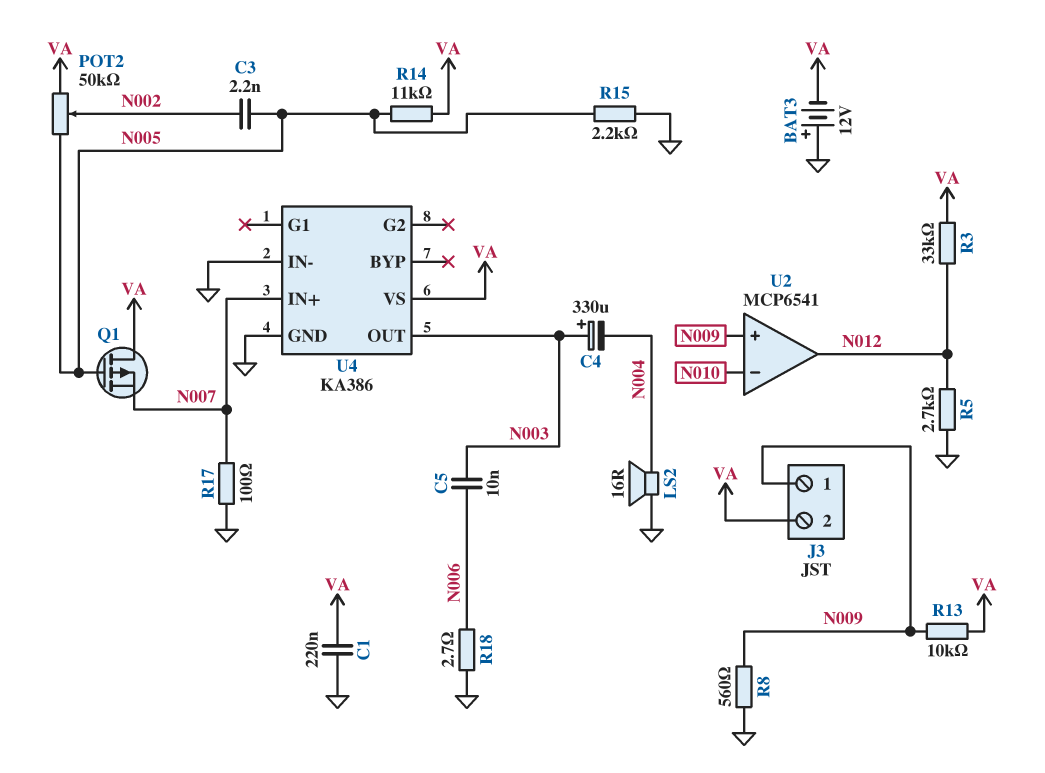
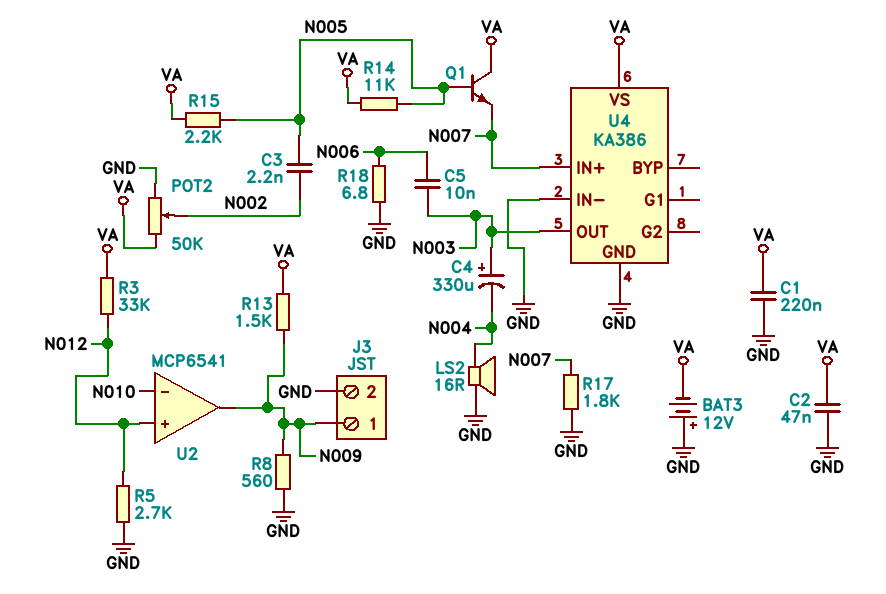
C2: none -> 47nF (GND, VA)
J3 pin 2: VA -> GND
POT2: 50k (N005, VA, wiper N002) -> 50k (GND, VA, wiper N002)
Q1: PMOS (G N005, D VA, S N007) -> NPN (B N005, C VA, E N007)
R13: 10k (N009, VA) -> 1.5k (N009, VA)
R15: 2.2k (GND, N005) -> 2.2k (N005, VA)
R17: 100 (GND, N007) -> 1.8k (GND, N007)
R18: 2.7 (GND, N006) -> 6.8 (GND, N006)
U2 pin in+: N009 -> N012
U2 pin out: N012 -> N009

